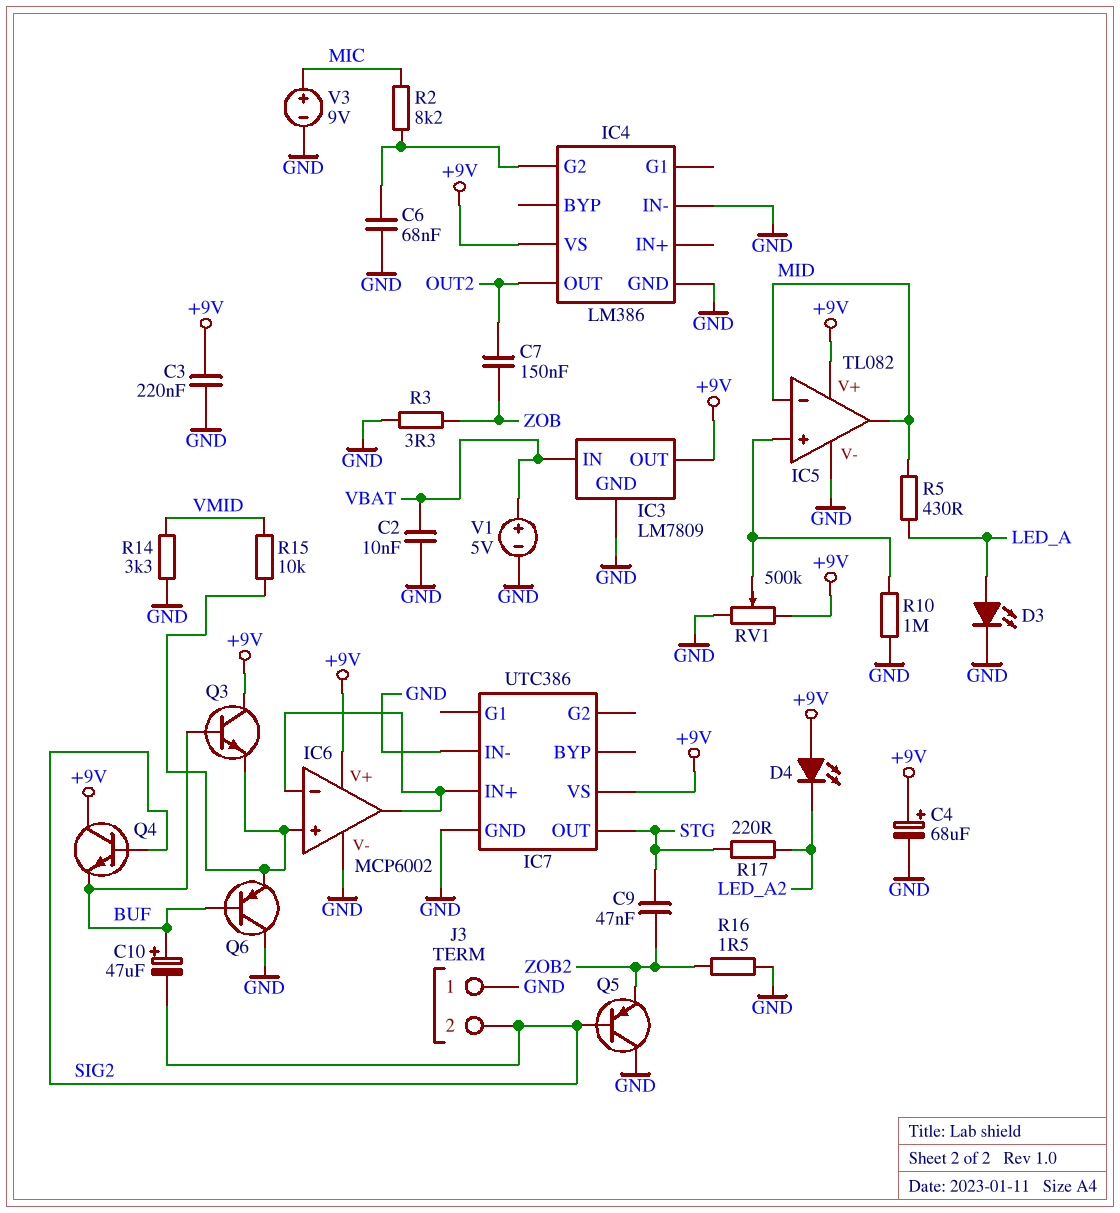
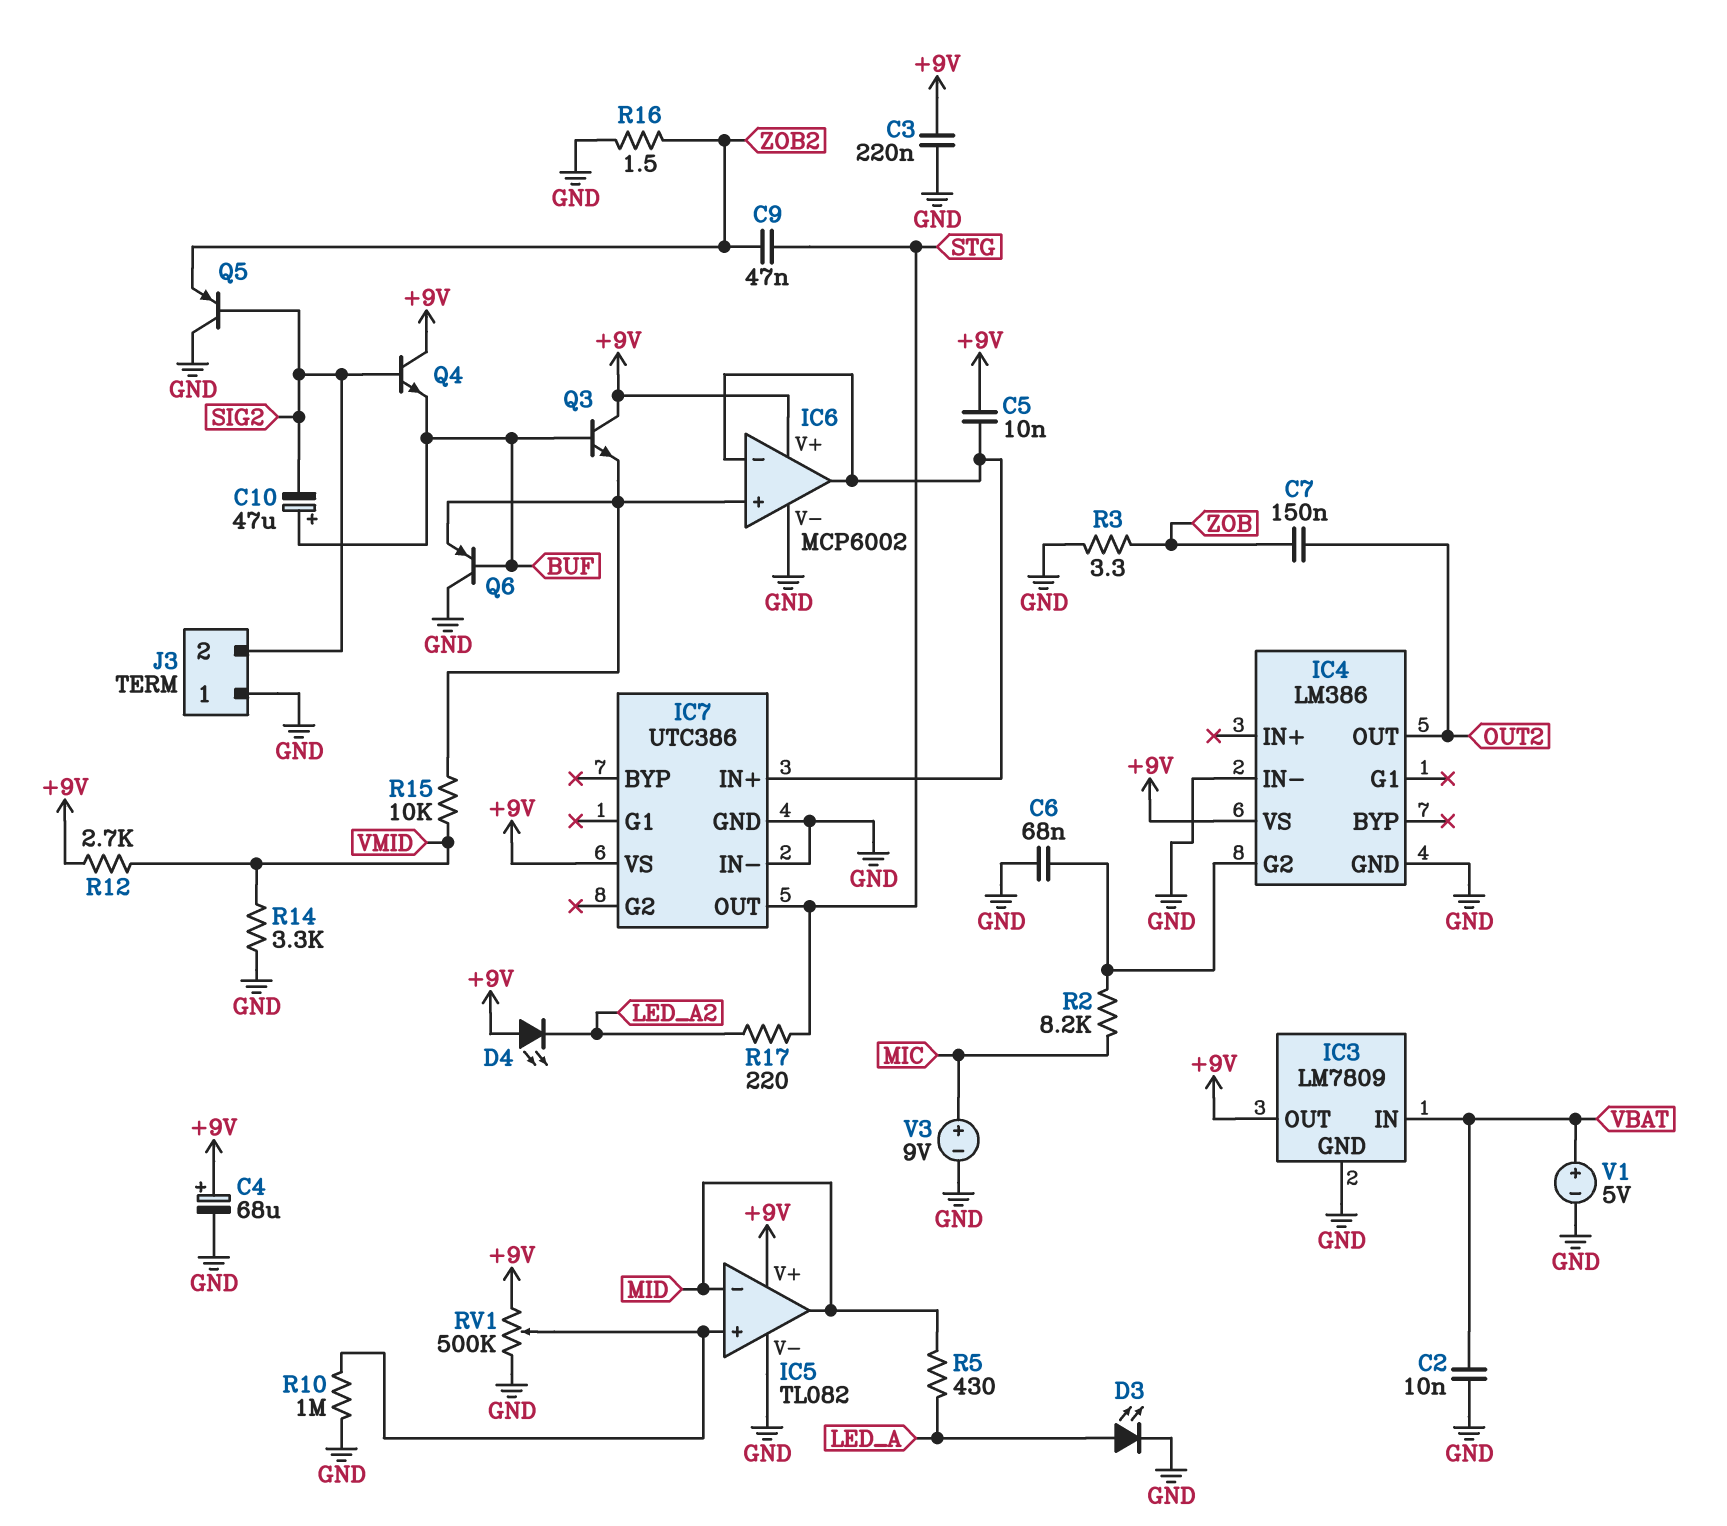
C5: none -> 10nF (+9V, IC6/in-)
R12: none -> 2.7k (+9V, VMID)

